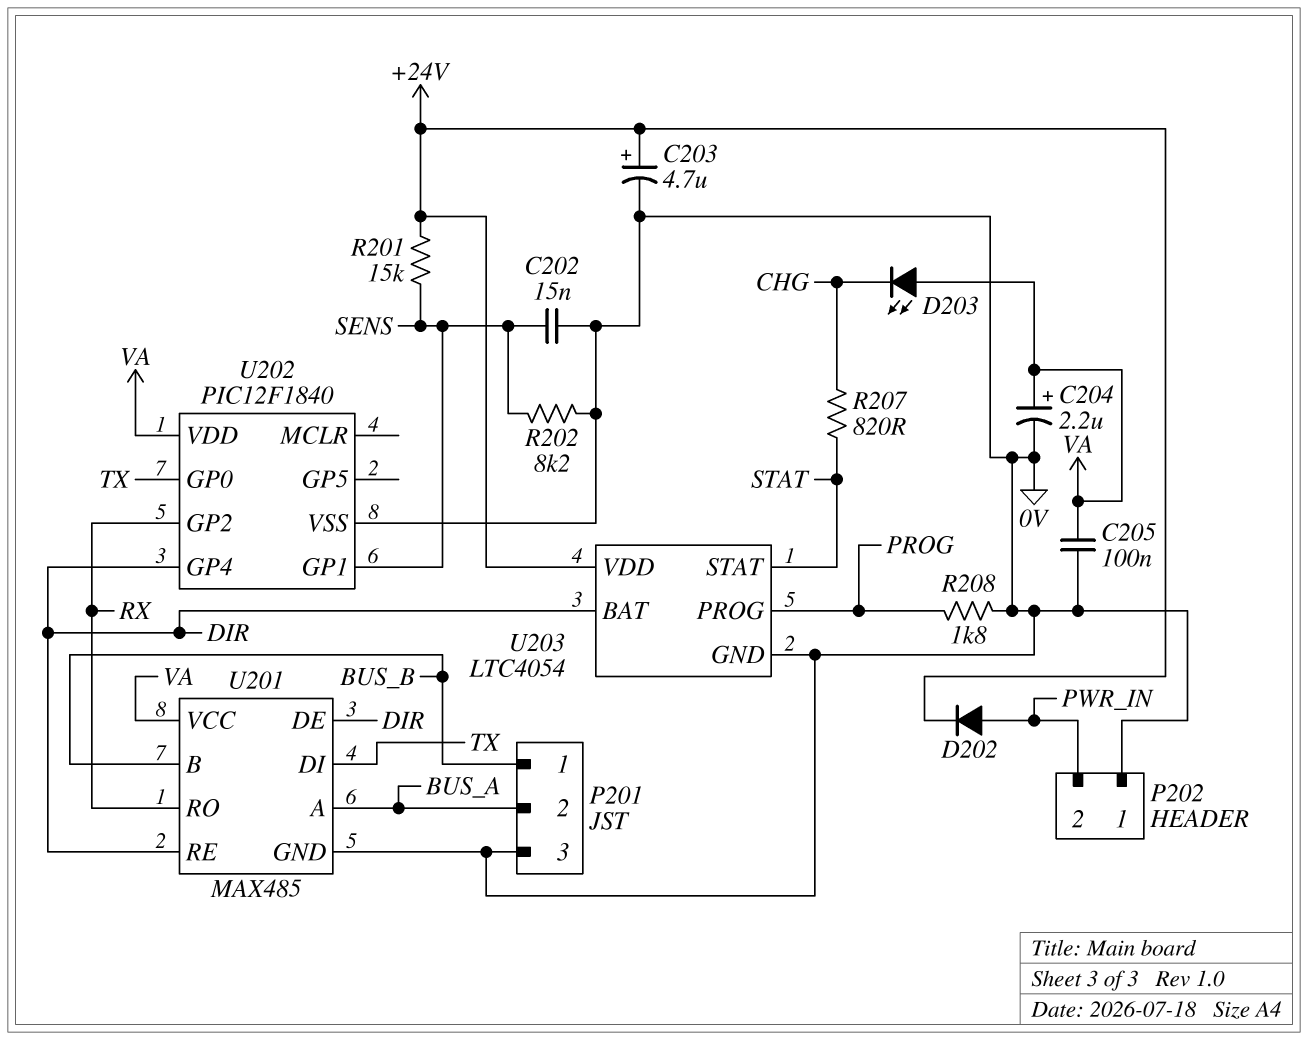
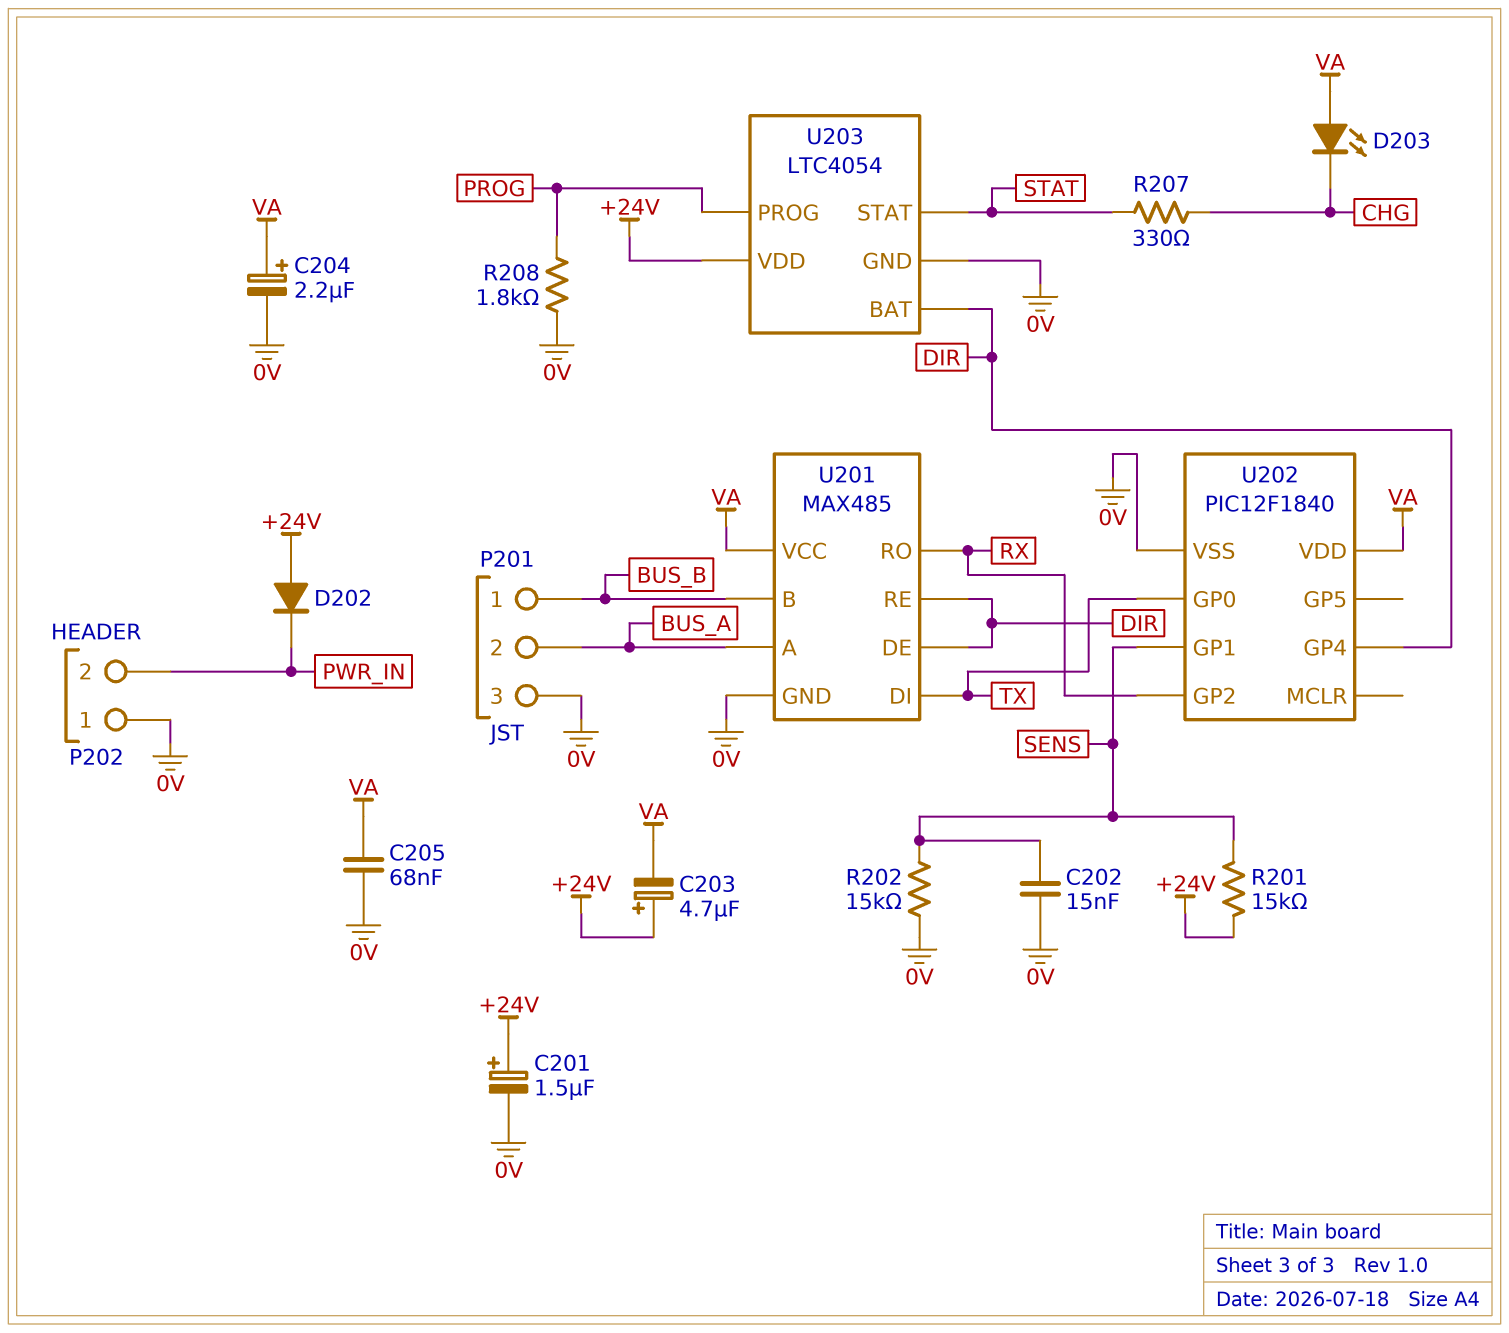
C201: none -> 1.5uF (plus +24V, minus 0V)
C203: 4.7uF (plus +24V, minus 0V) -> 4.7uF (plus +24V, minus VA)
C205: 100nF (0V, VA) -> 68nF (0V, VA)
D202: diode (A PWR_IN, K +24V) -> diode (A +24V, K PWR_IN)
R202: 8.2k (0V, SENS) -> 15k (0V, SENS)
R207: 820 (CHG, STAT) -> 330 (CHG, STAT)

